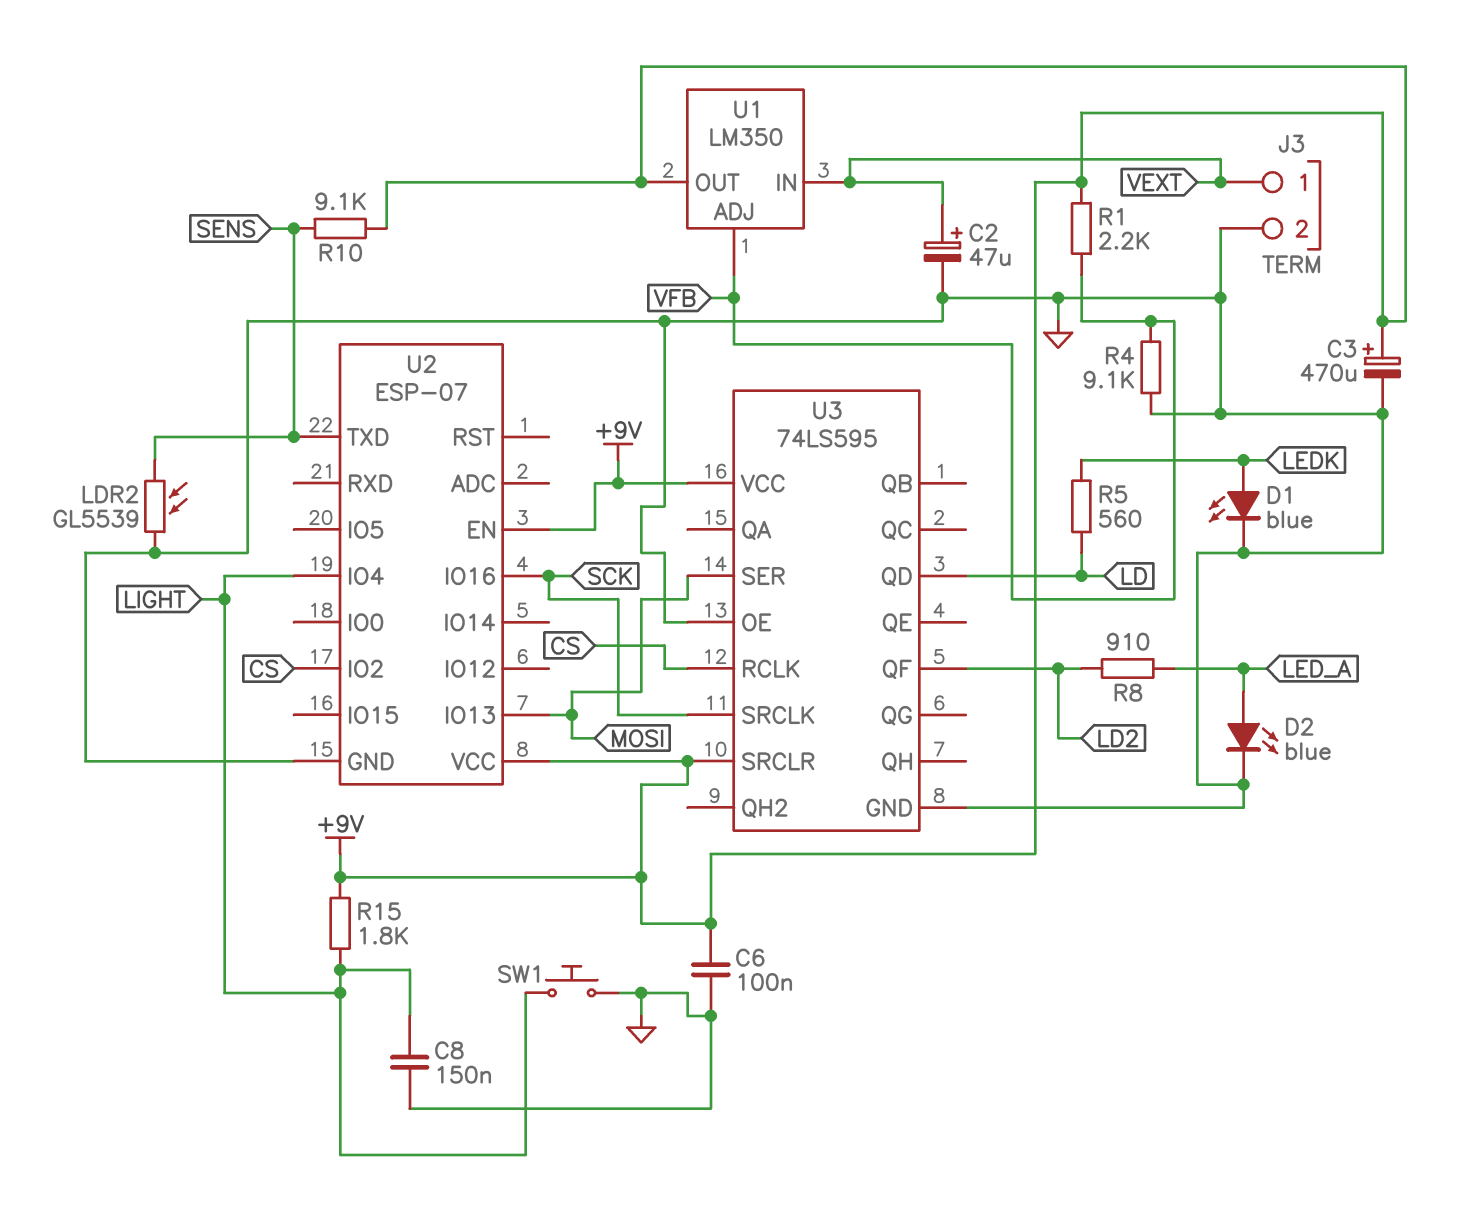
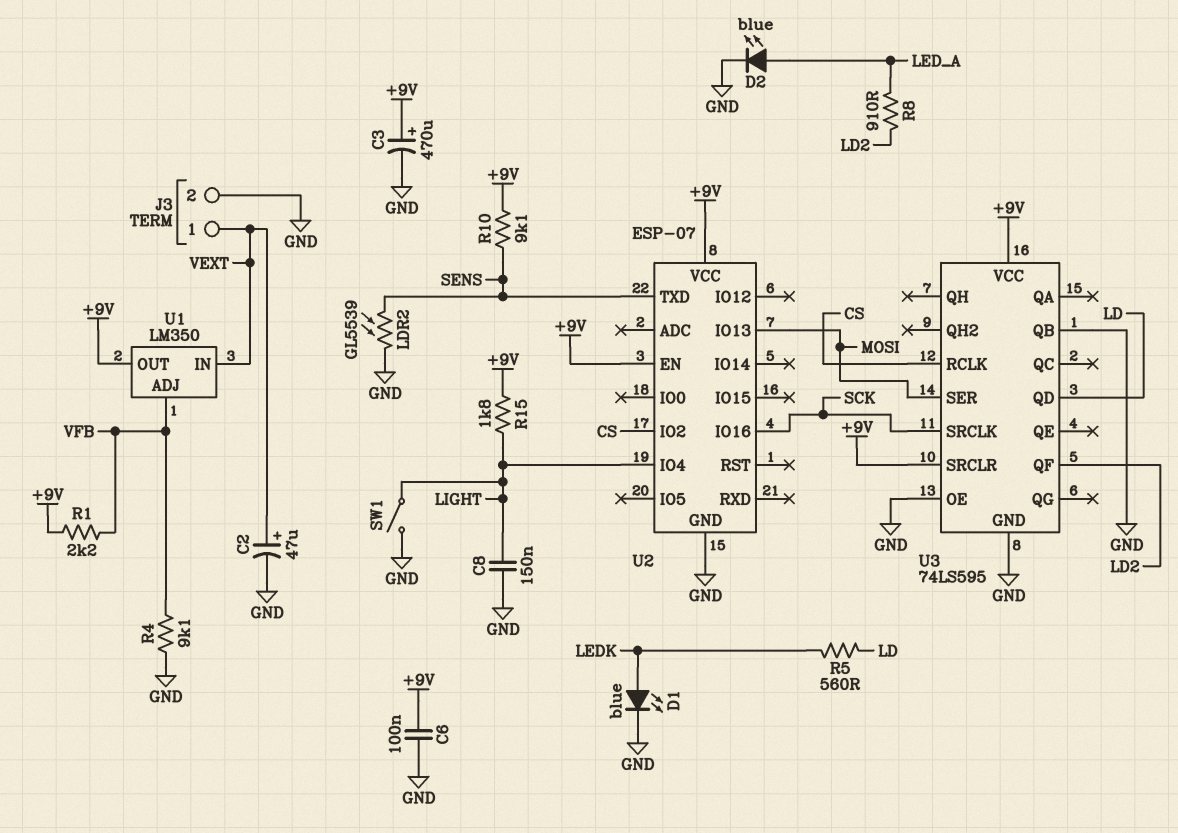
SW1: button (GND, LIGHT) -> switch (GND, LIGHT)
U3 pin QB: none -> GND

